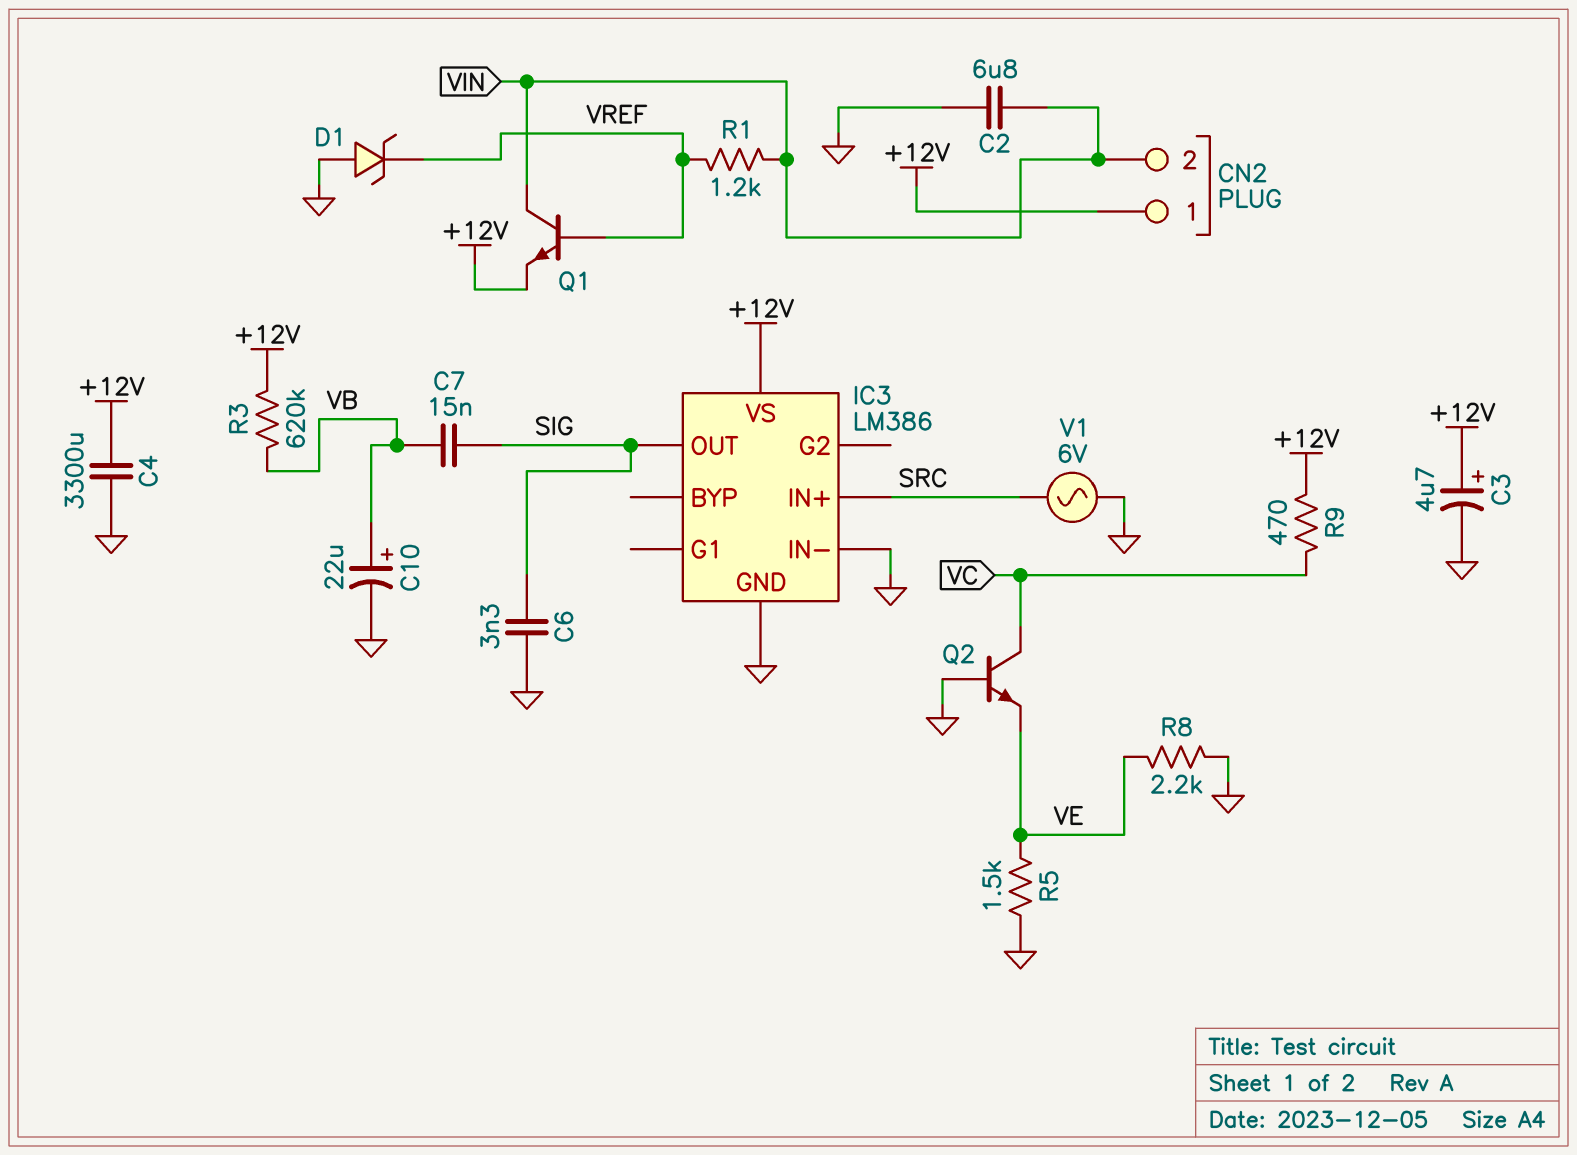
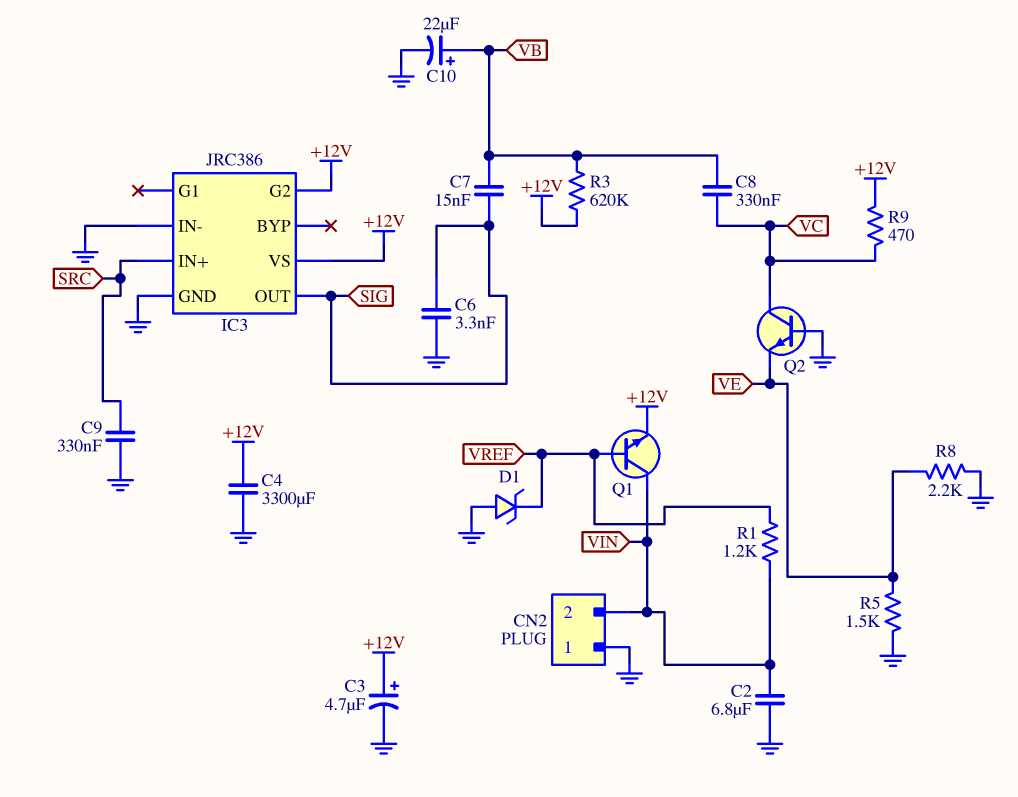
C8: none -> 330nF (VB, VC)
C9: none -> 330nF (GND, SRC)
CN2 pin 1: +12V -> GND
IC3: LM386 -> JRC386
IC3 pin G2: none -> +12V
V1: AC 6V (GND, SRC) -> none

